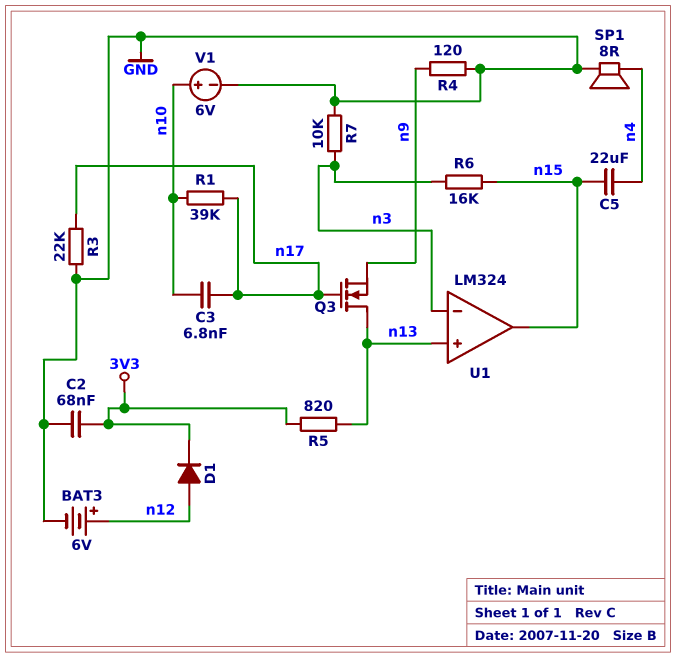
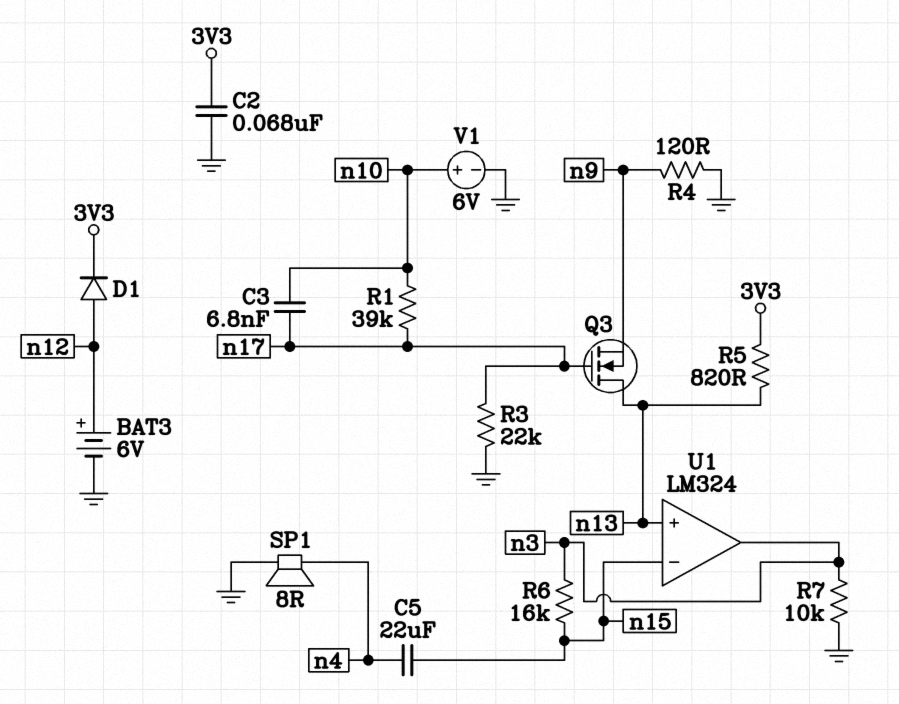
U1 pin in-: n3 -> n15
U1 pin out: n15 -> n3

